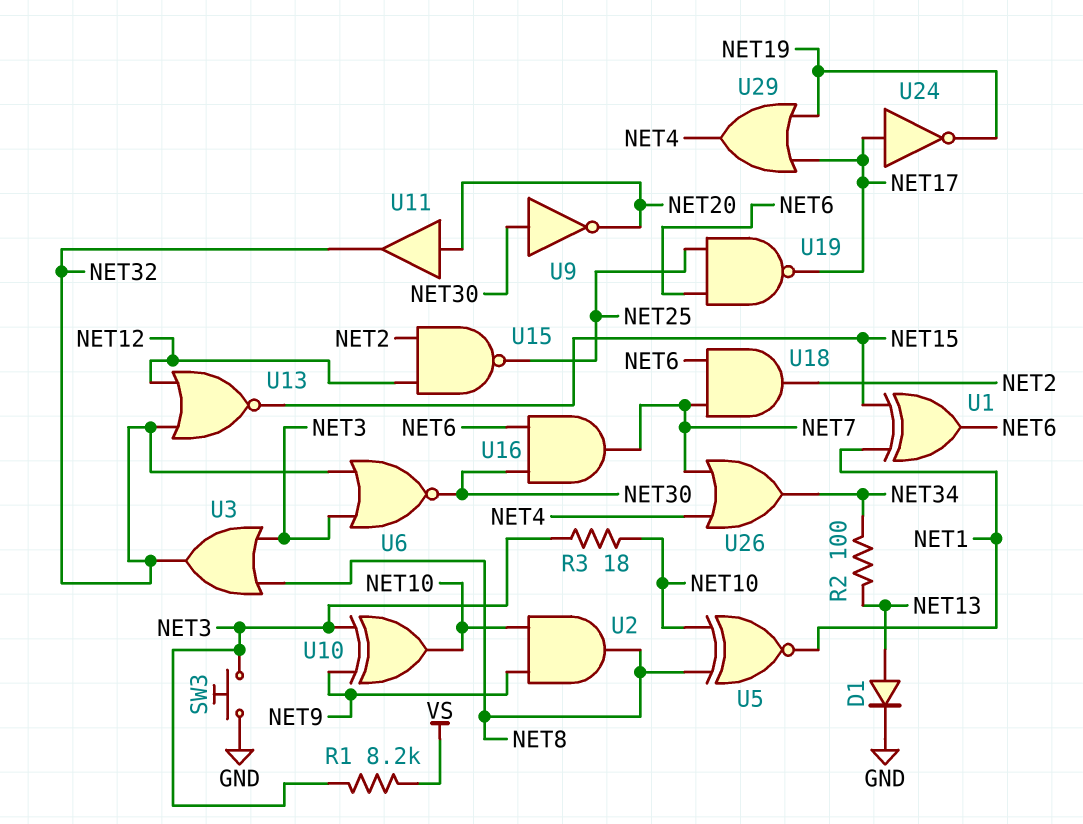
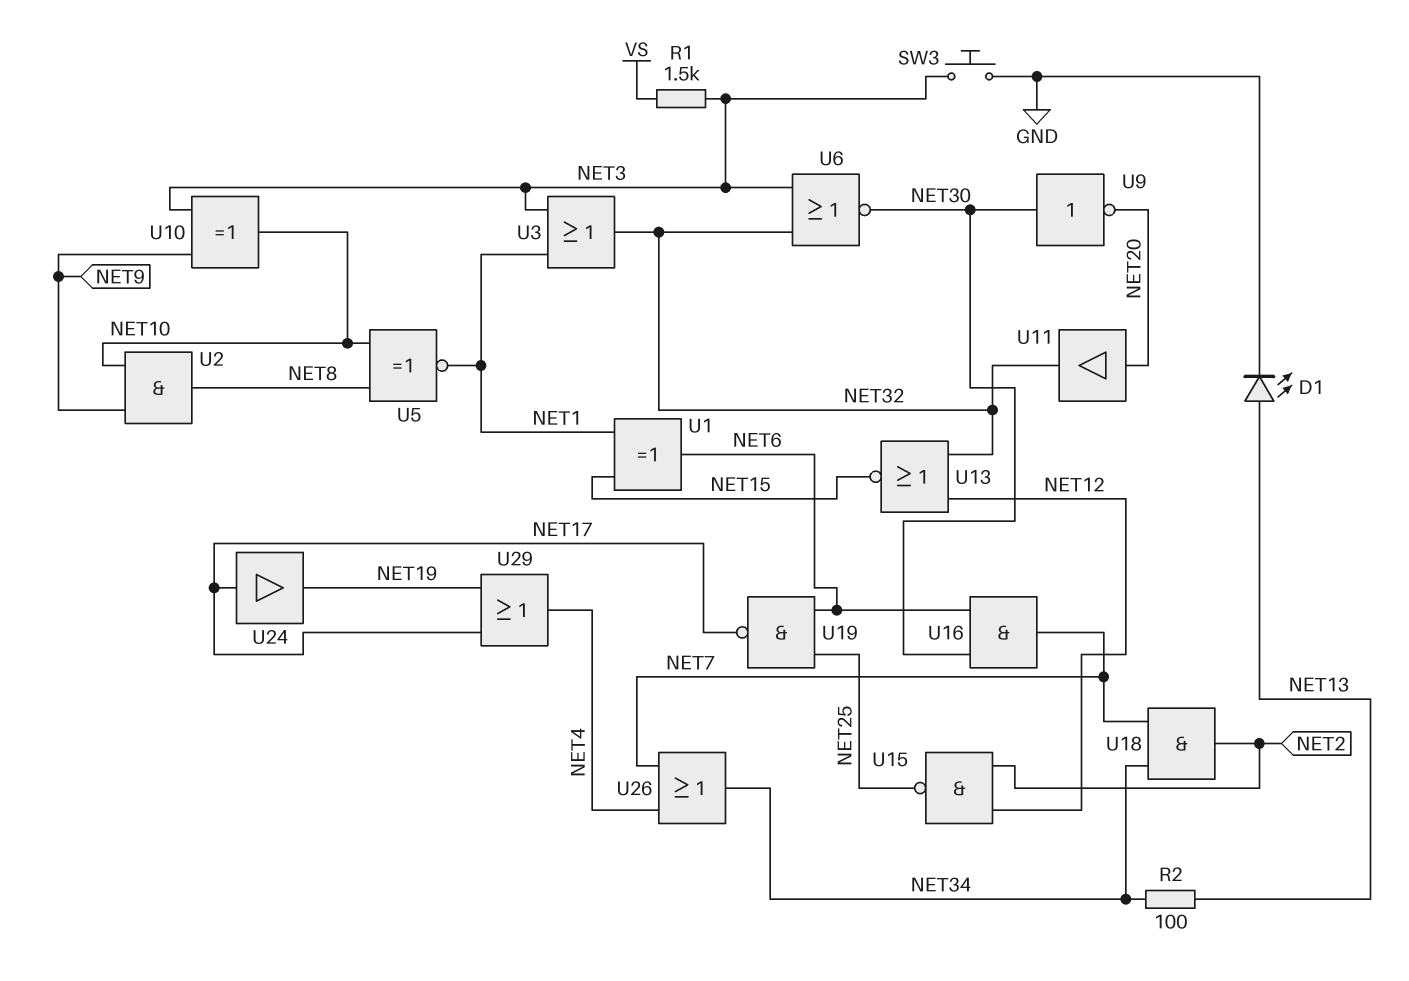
D1: diode (A NET13, K GND) -> LED (A NET13, K GND)
R1: 8.2k (NET3, VS) -> 1.5k (NET3, VS)
R3: 18 (NET3, NET10) -> none
U3: OR (in NET3, in NET8, out NET32) -> OR (in NET1, in NET3, out NET32)
U18: AND (in NET6, in NET7, out NET2) -> AND (in NET7, in NET34, out NET2)
U24: NOT (in NET17, out NET19) -> buffer (in NET17, out NET19)

